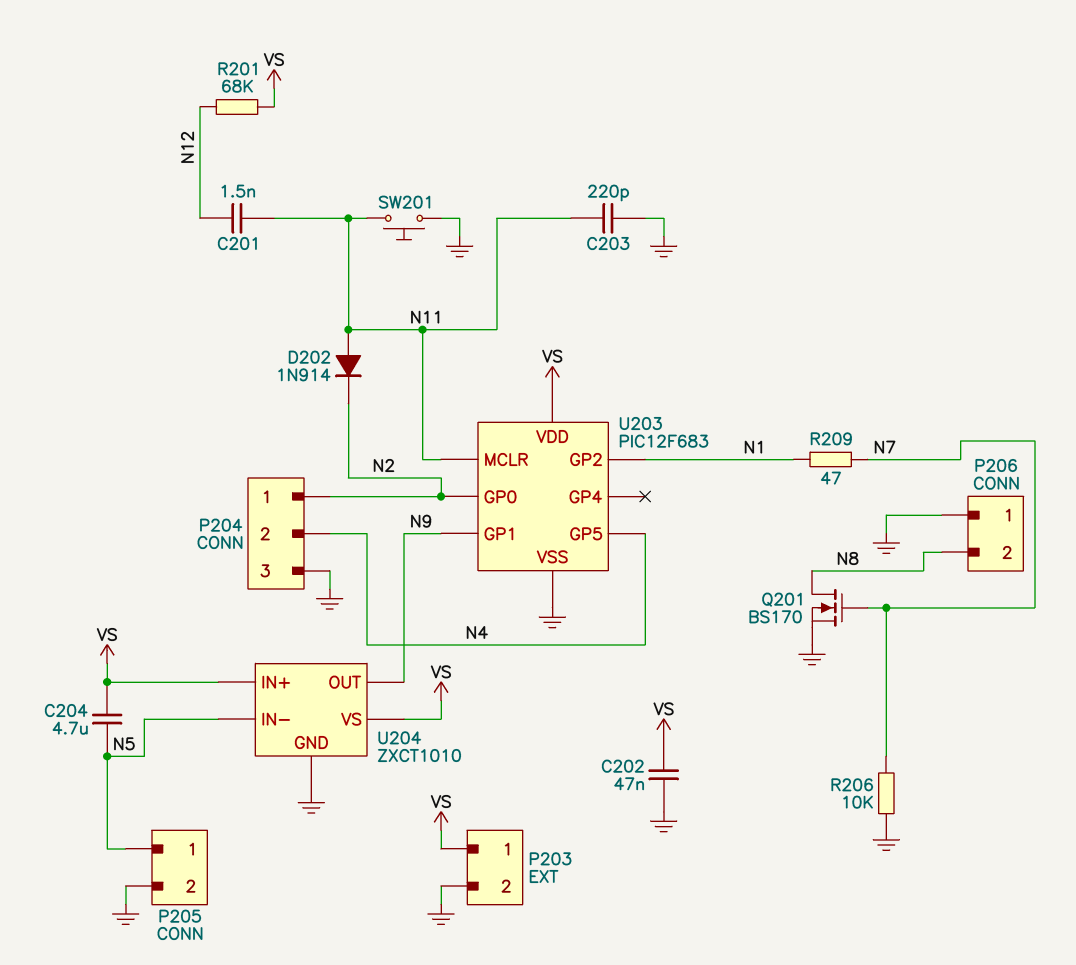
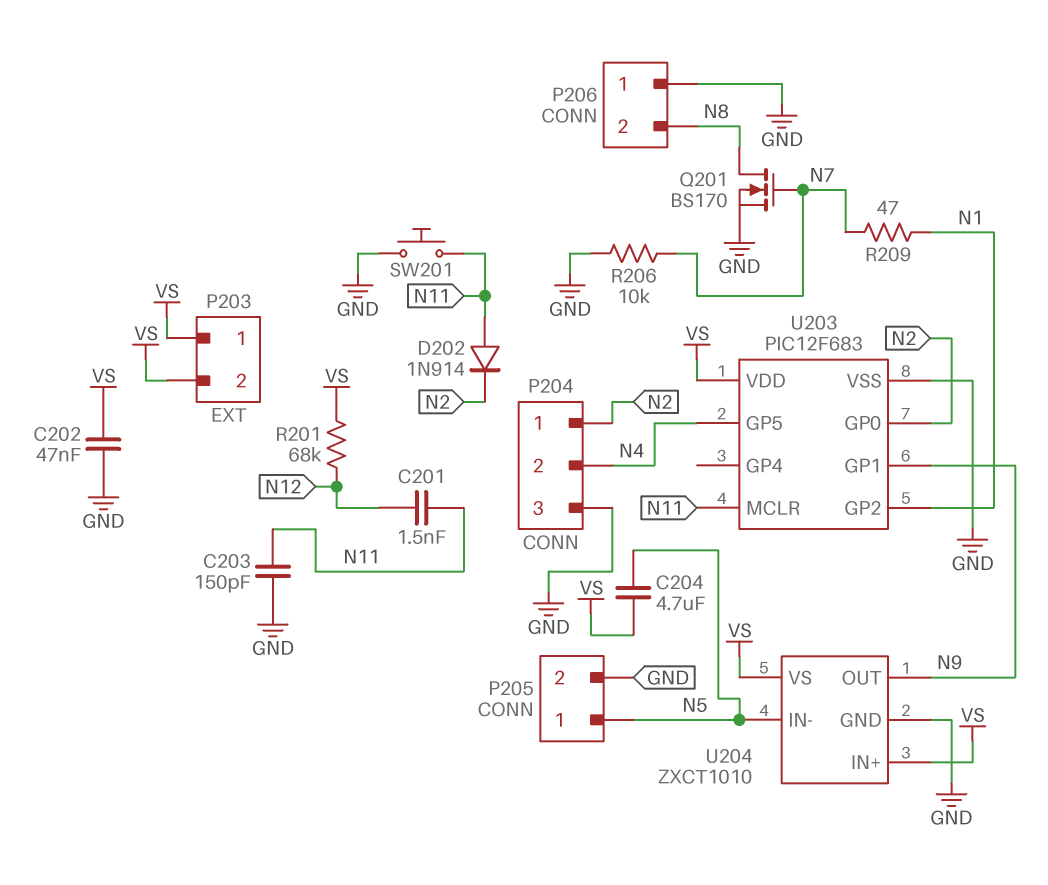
C203: 220pF (GND, N11) -> 150pF (GND, N11)
P203 pin 2: GND -> VS

